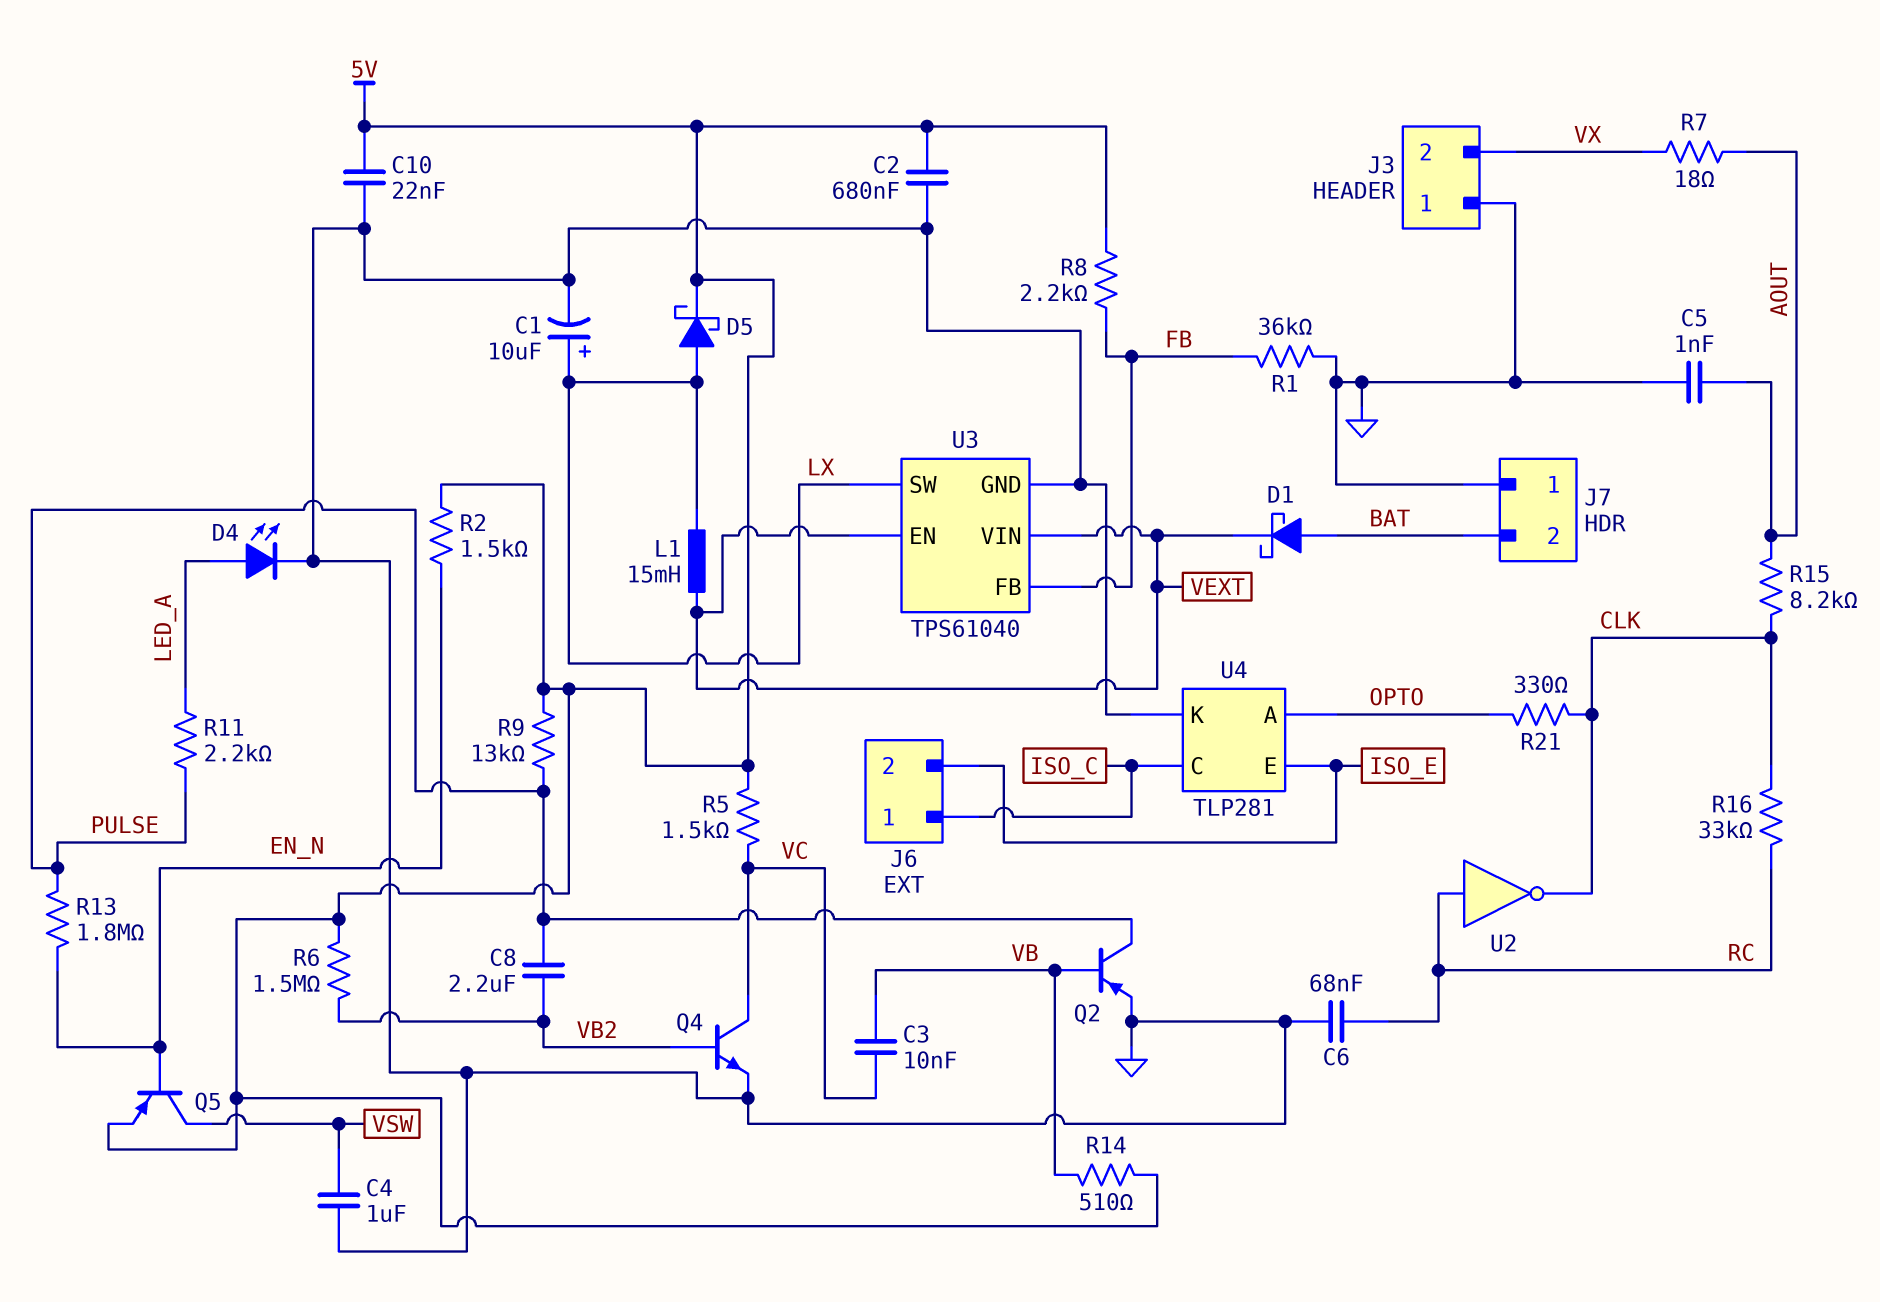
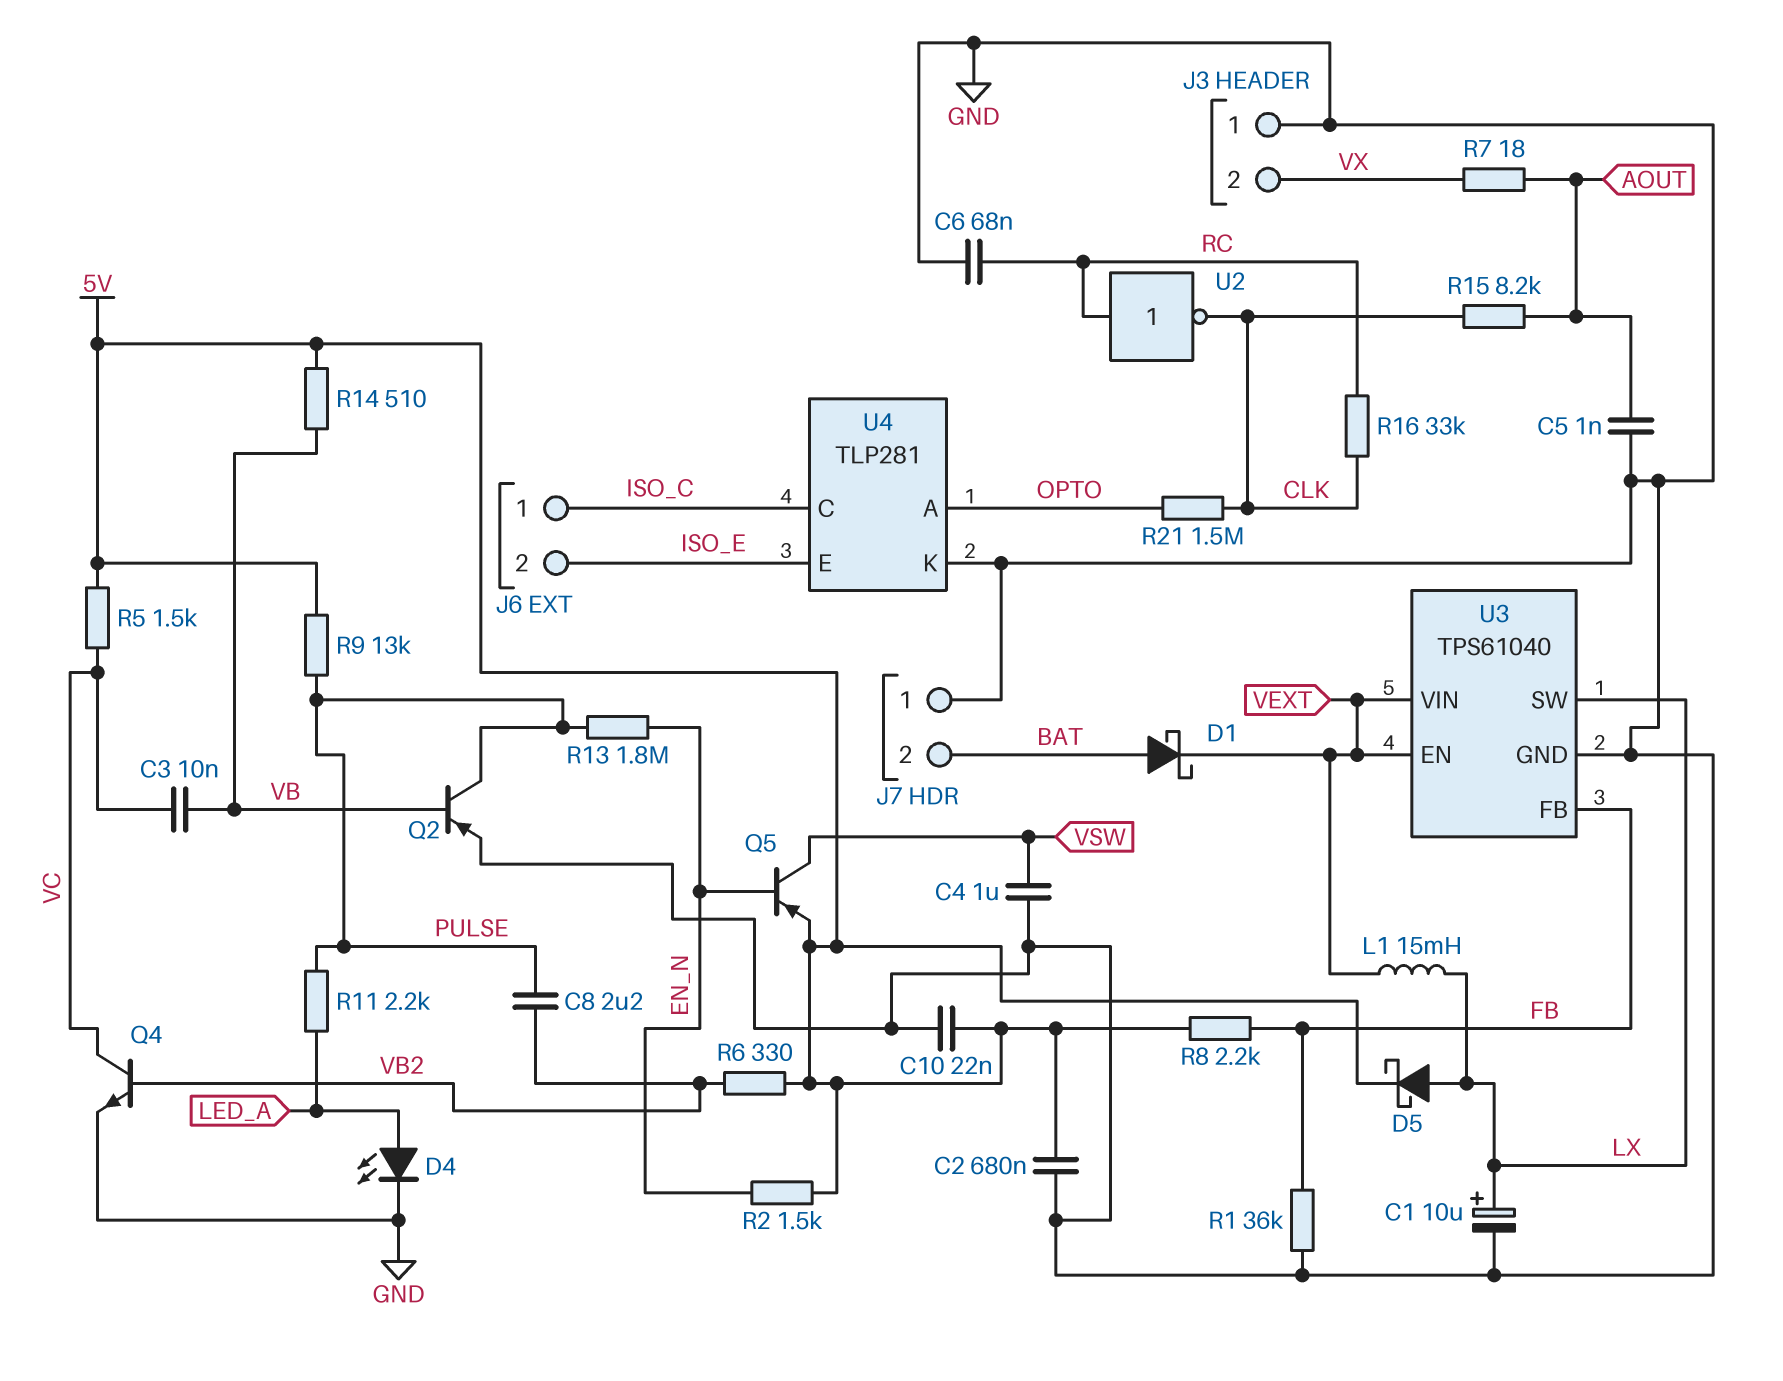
R6: 1.5M (5V, VB2) -> 330 (5V, VB2)
R21: 330 (CLK, OPTO) -> 1.5M (CLK, OPTO)

